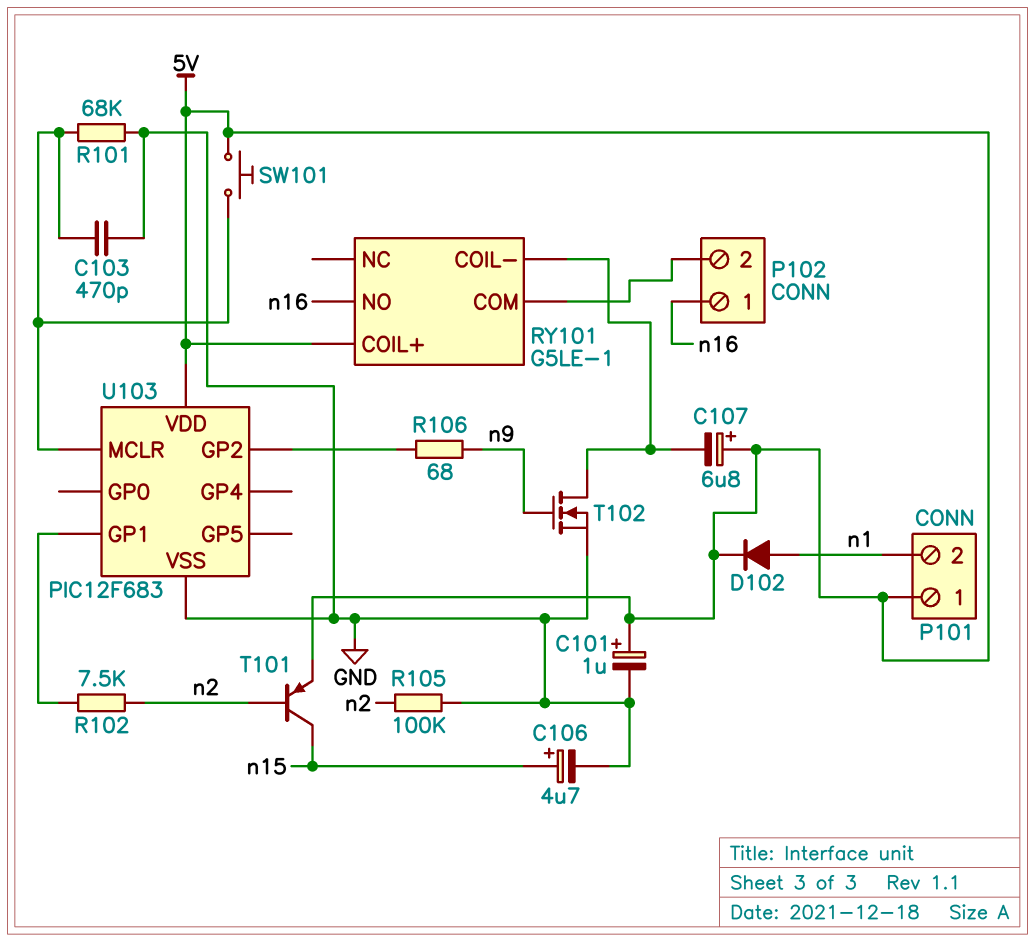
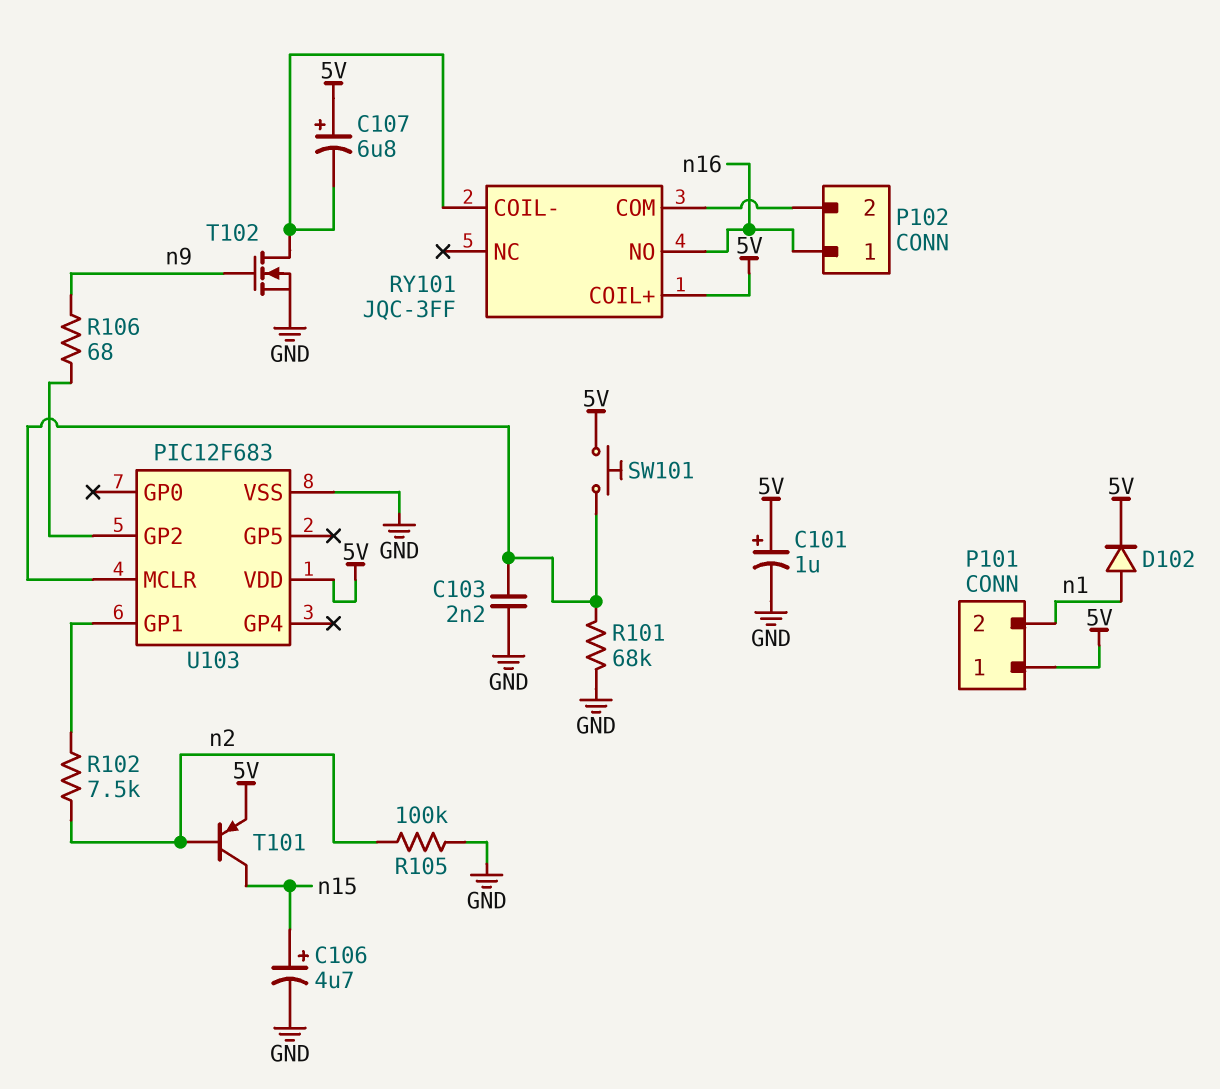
C103: 470pF (GND, U103/MCLR) -> 2.2nF (GND, U103/MCLR)
RY101: G5LE-1 -> JQC-3FF

